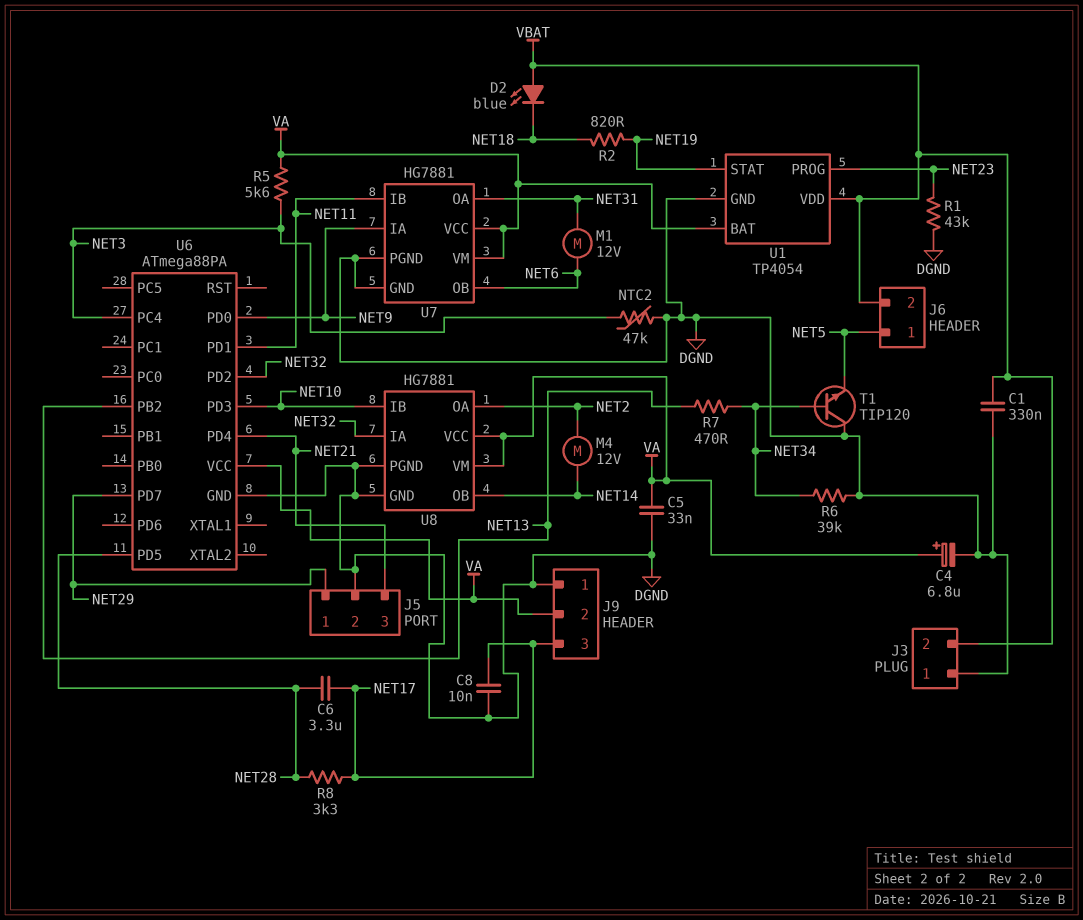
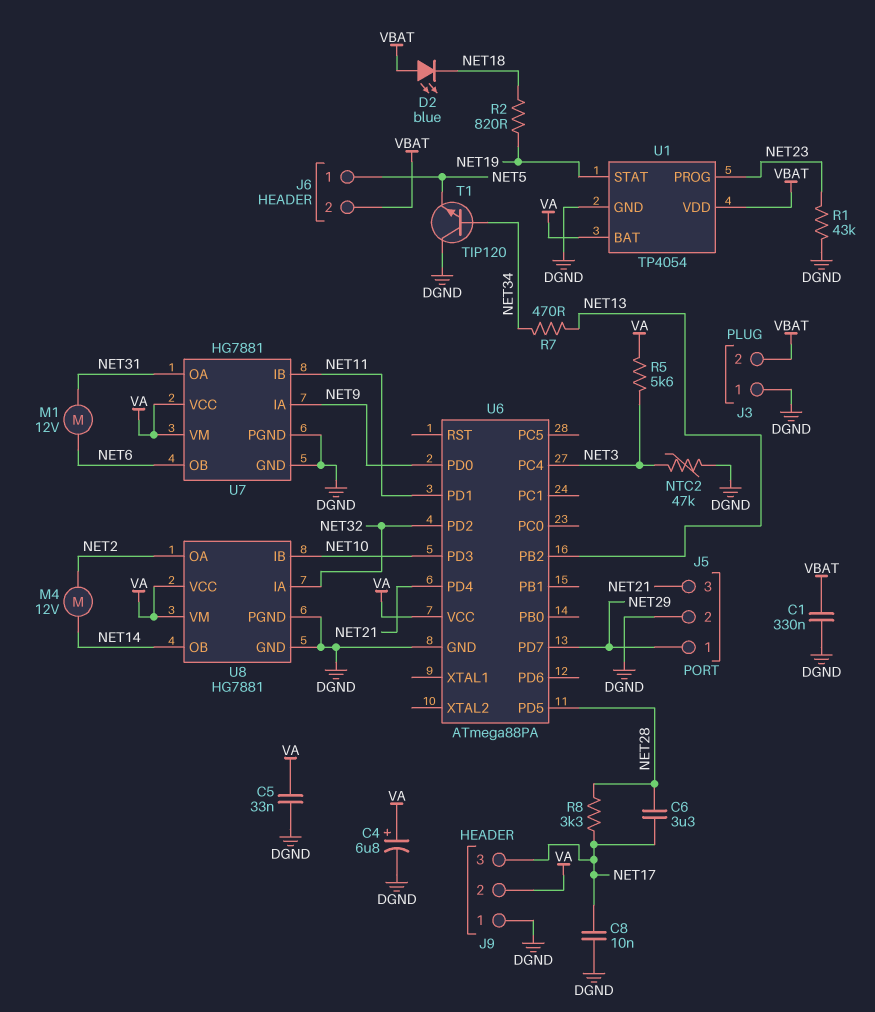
R6: 39k (DGND, NET34) -> none

